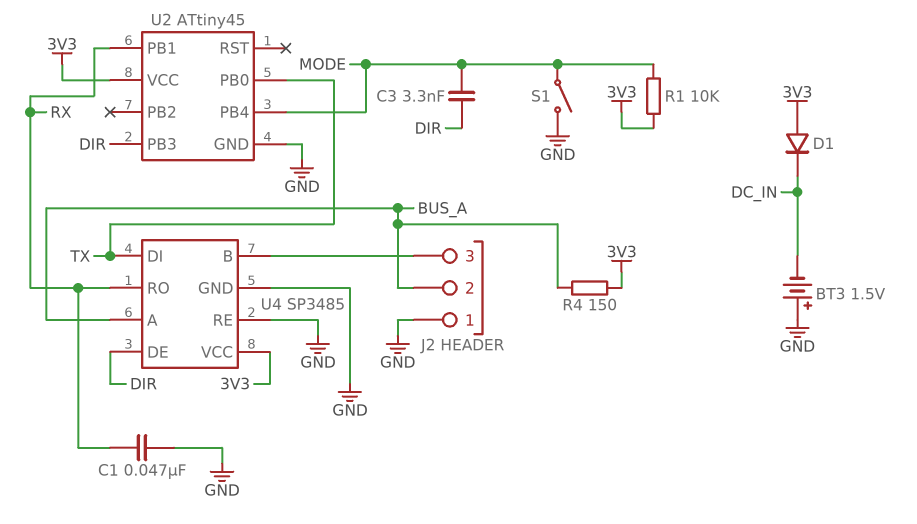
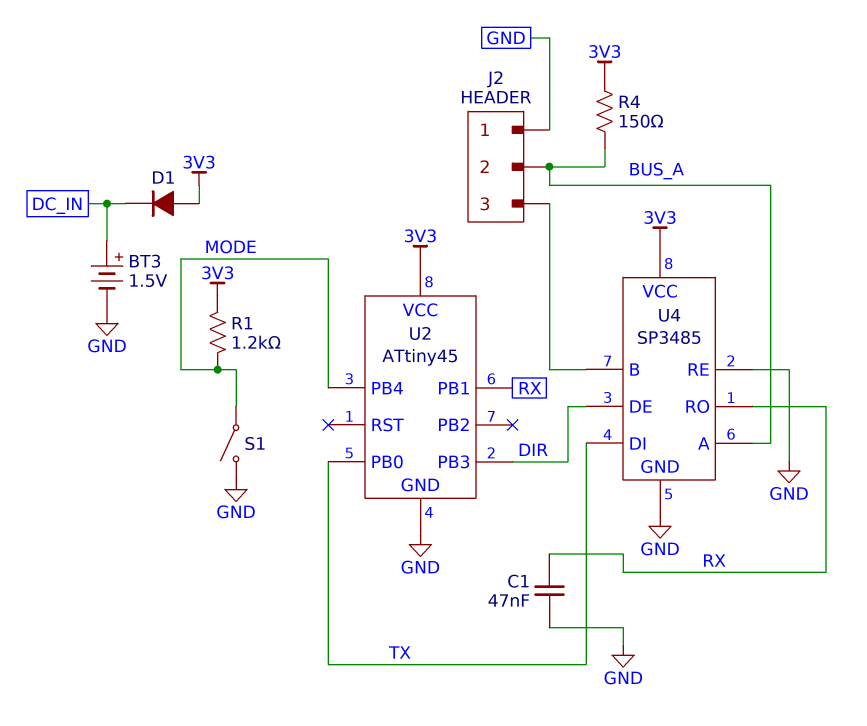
BT3: 1.5V (plus GND, minus DC_IN) -> 1.5V (plus DC_IN, minus GND)
C3: 3.3nF (DIR, MODE) -> none
R1: 10k (3V3, MODE) -> 1.2k (3V3, MODE)

